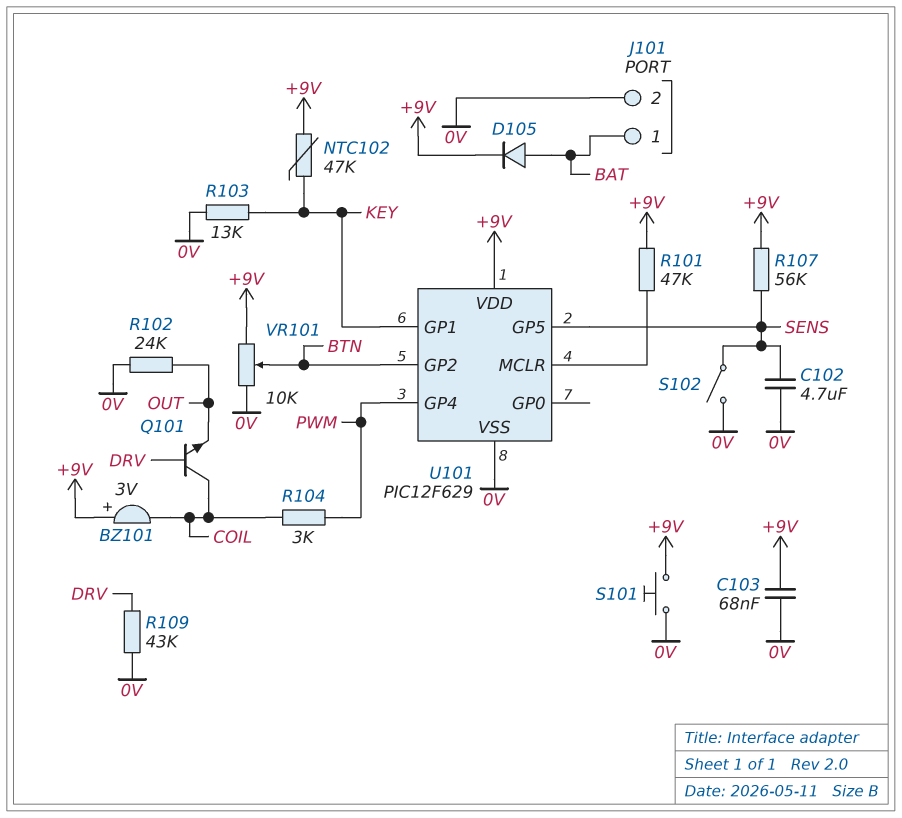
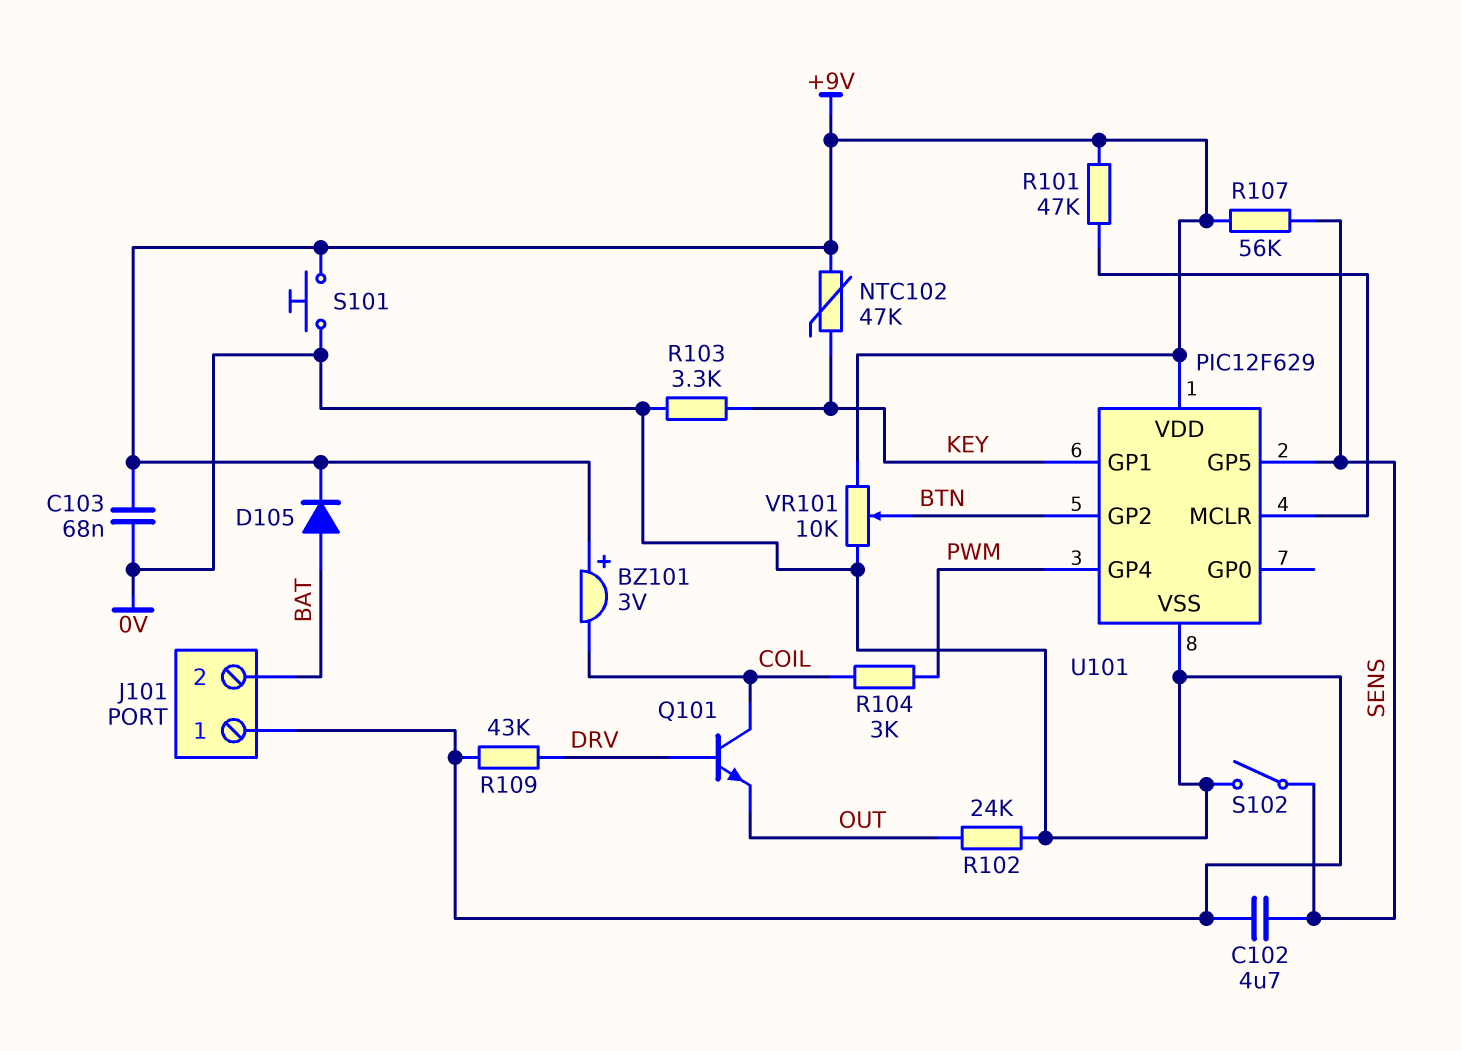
J101 pin 1: BAT -> 0V
J101 pin 2: 0V -> BAT
R103: 13k (0V, KEY) -> 3.3k (0V, KEY)

